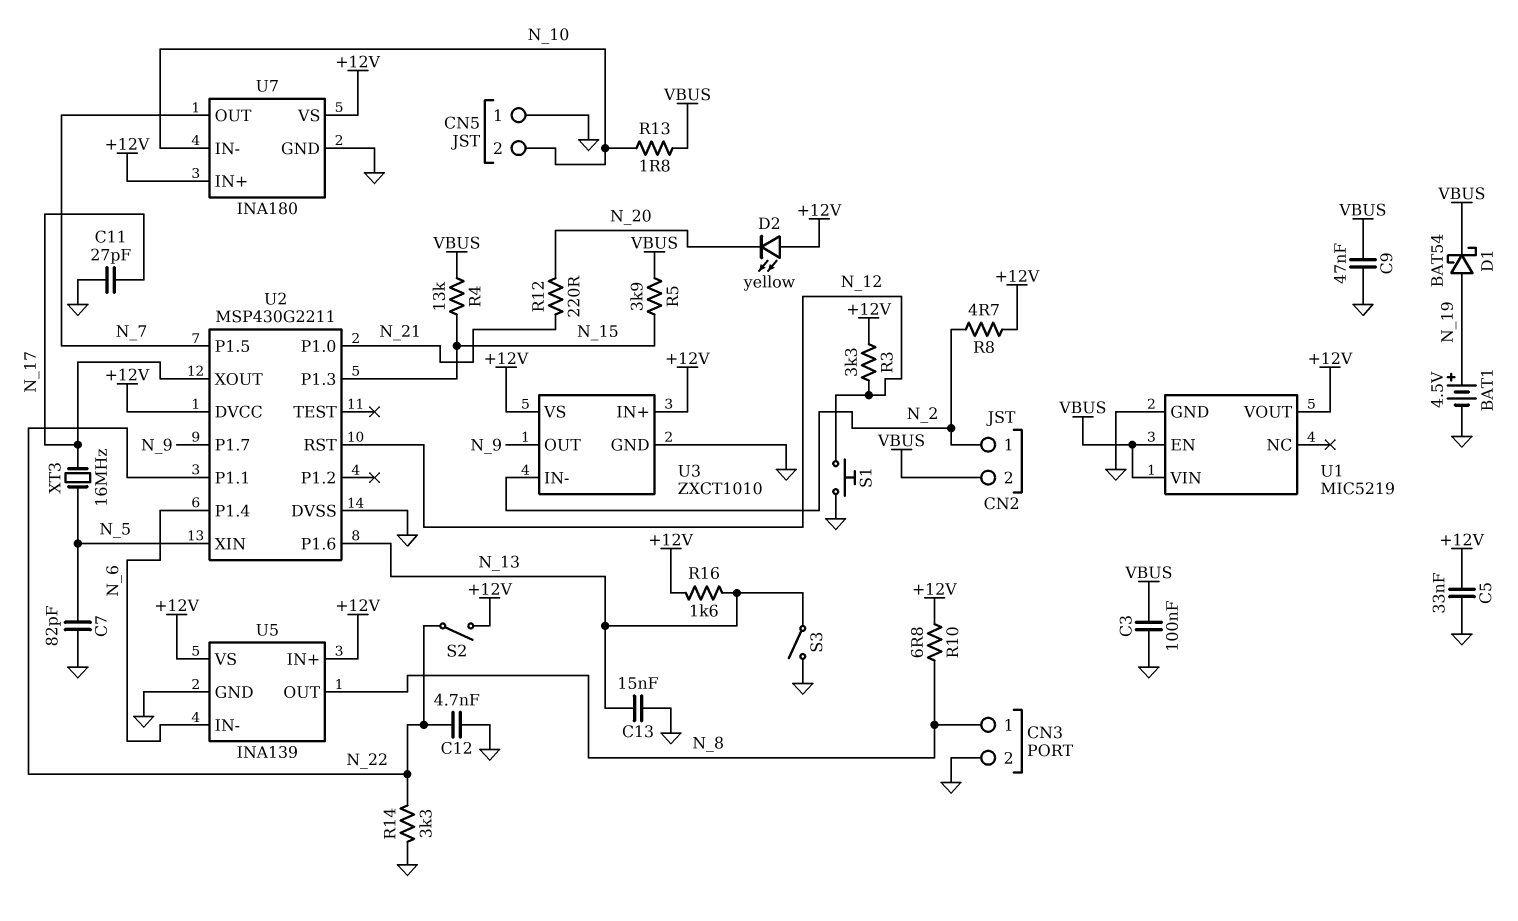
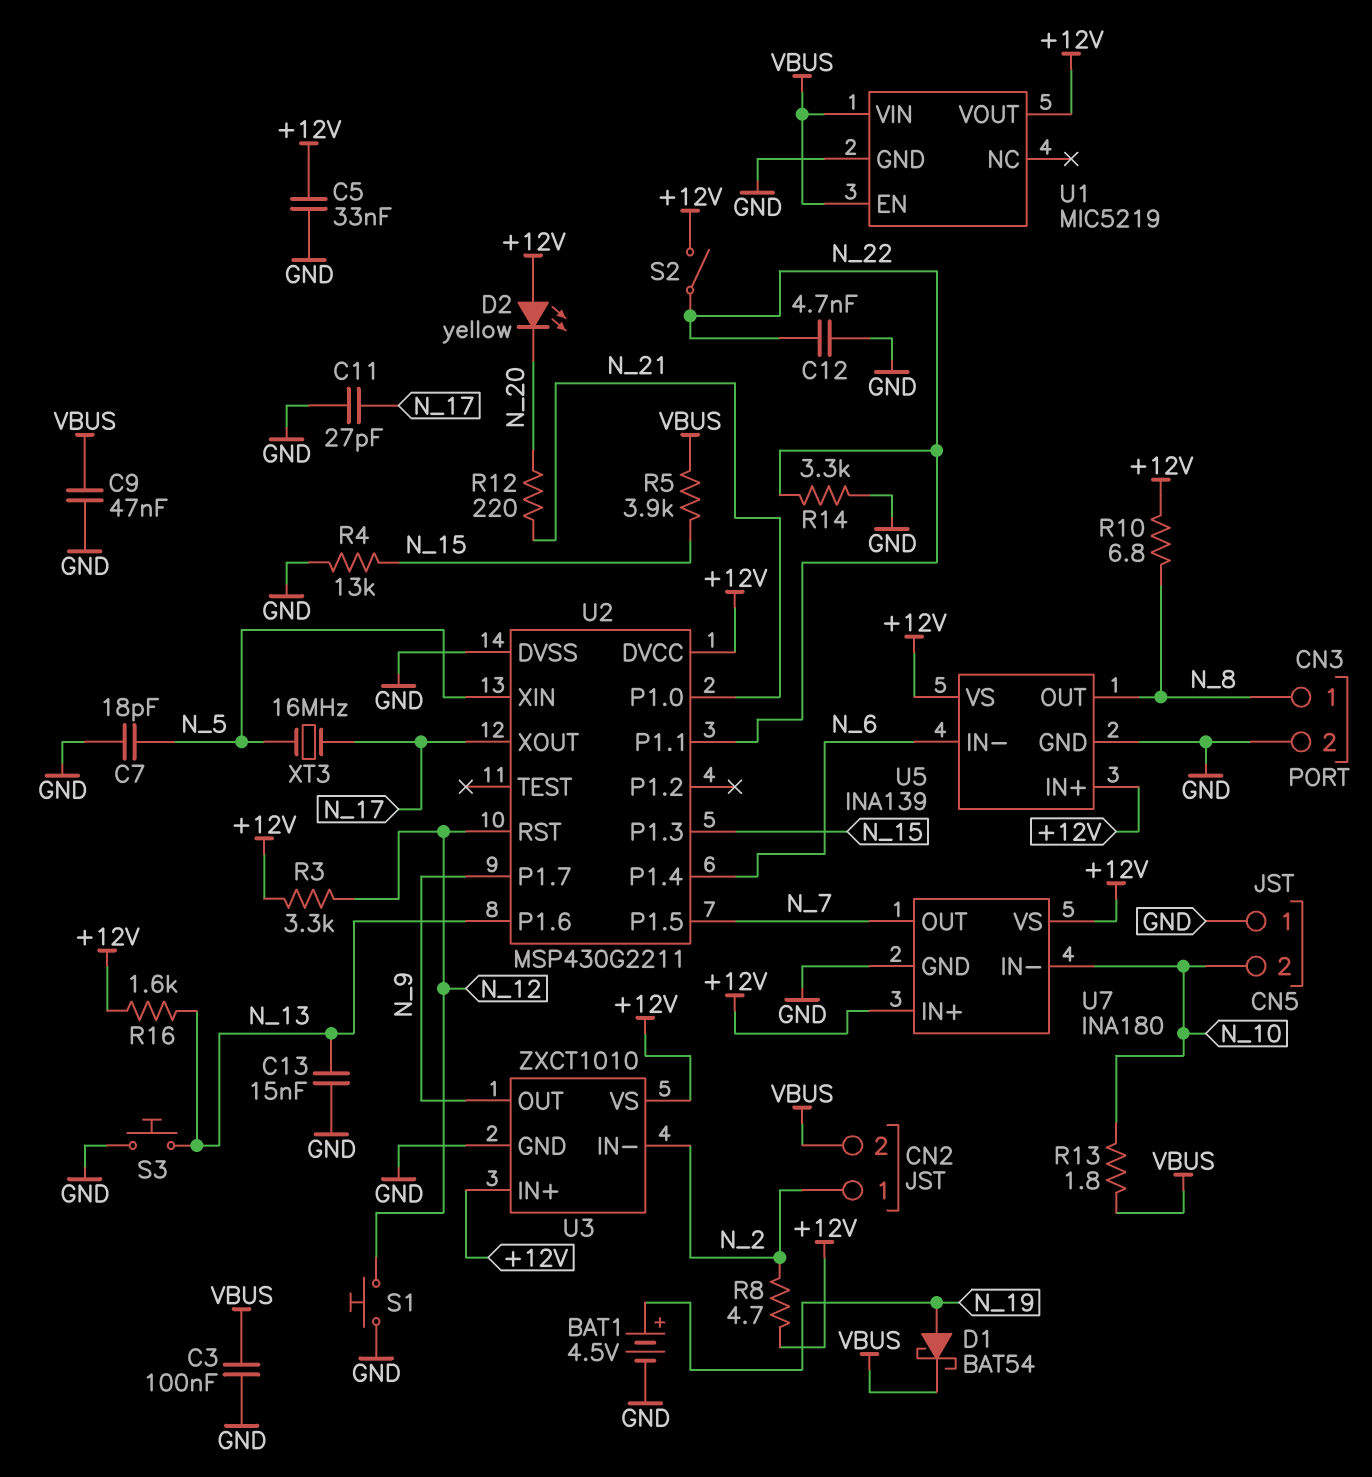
C7: 82pF (GND, N_5) -> 18pF (GND, N_5)
R4: 13k (N_15, VBUS) -> 13k (GND, N_15)
S3: switch (GND, N_13) -> button (GND, N_13)

